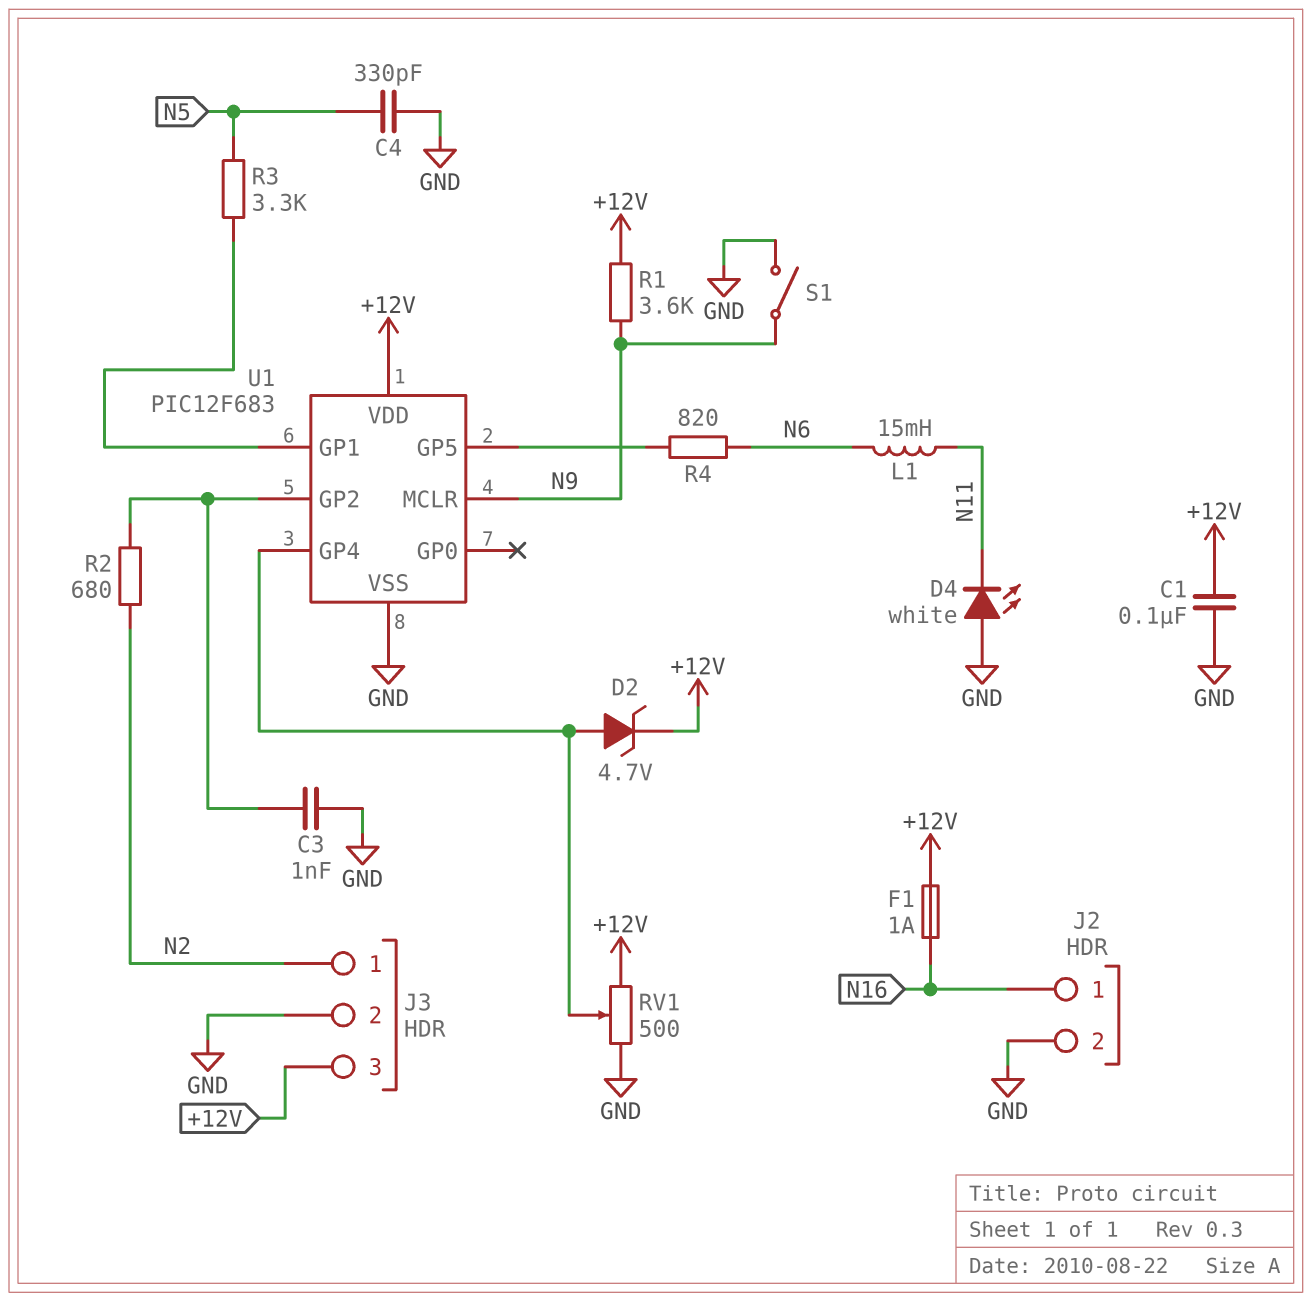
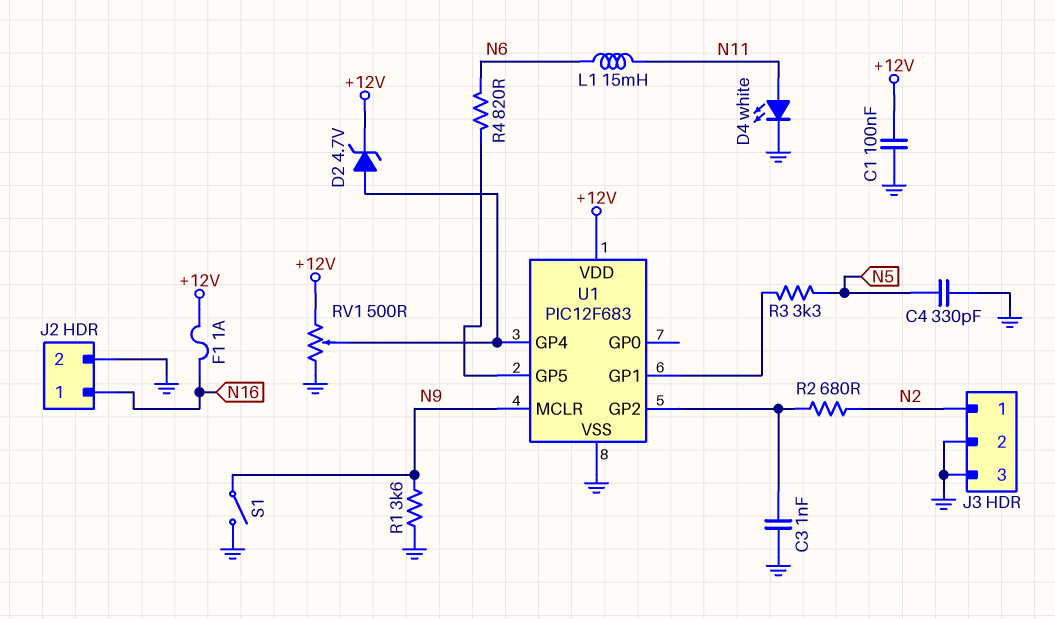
D4: LED white (A GND, K N11) -> LED white (A N11, K GND)
J3 pin 3: +12V -> GND
R1: 3.6k (+12V, N9) -> 3.6k (GND, N9)

